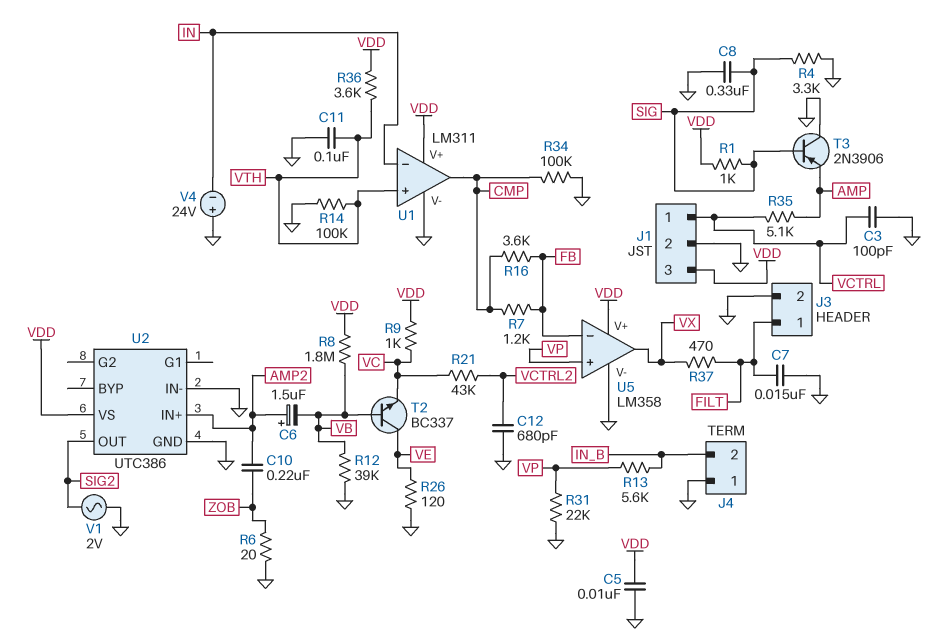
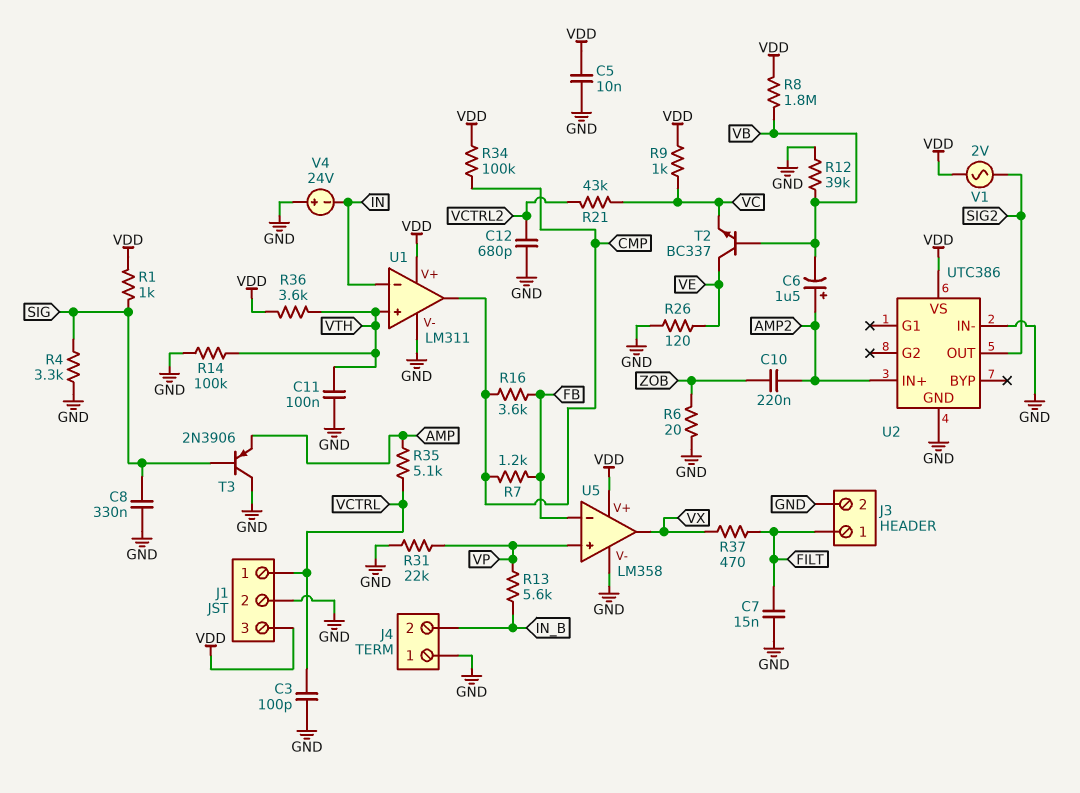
R34: 100k (CMP, GND) -> 100k (CMP, VDD)
V1: AC 2V (GND, SIG2) -> AC 2V (SIG2, VDD)

